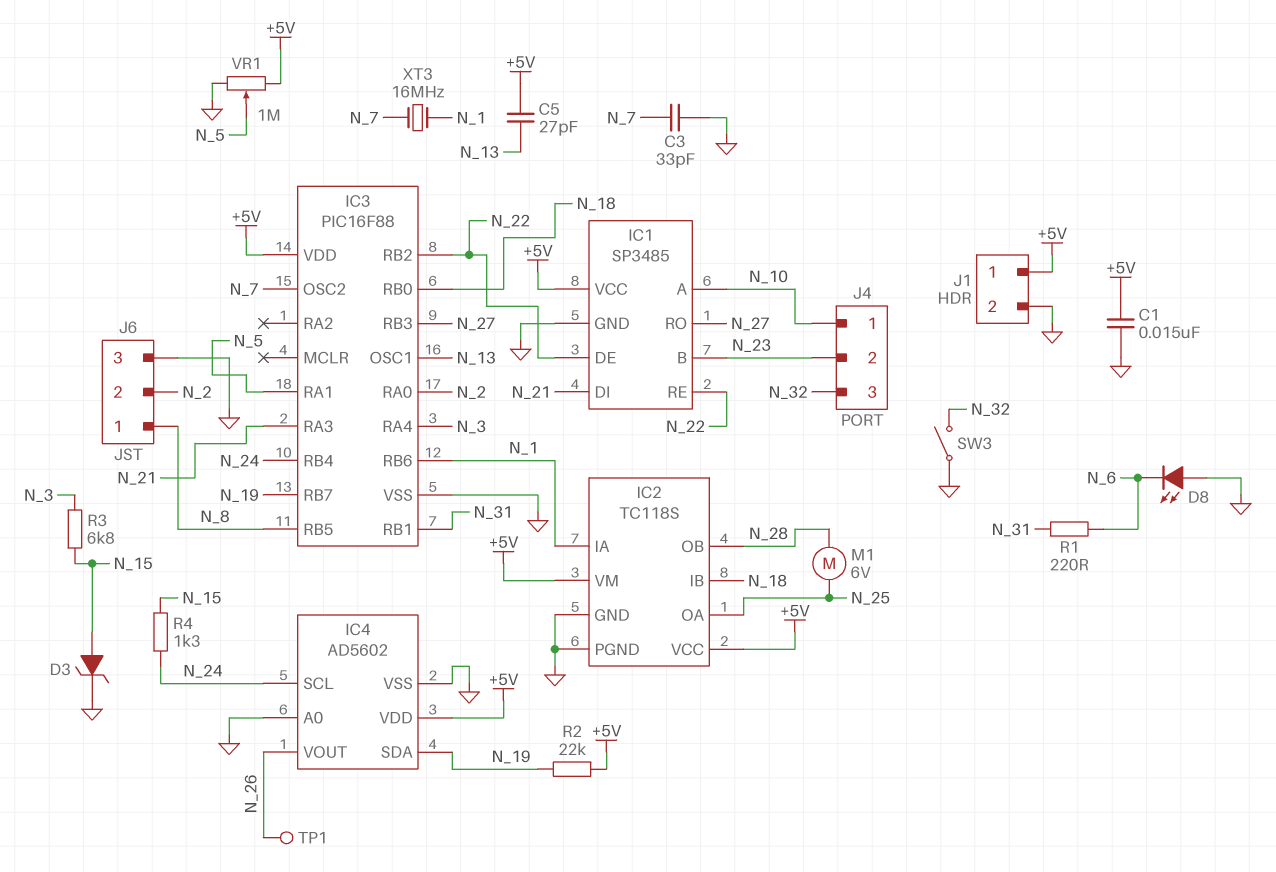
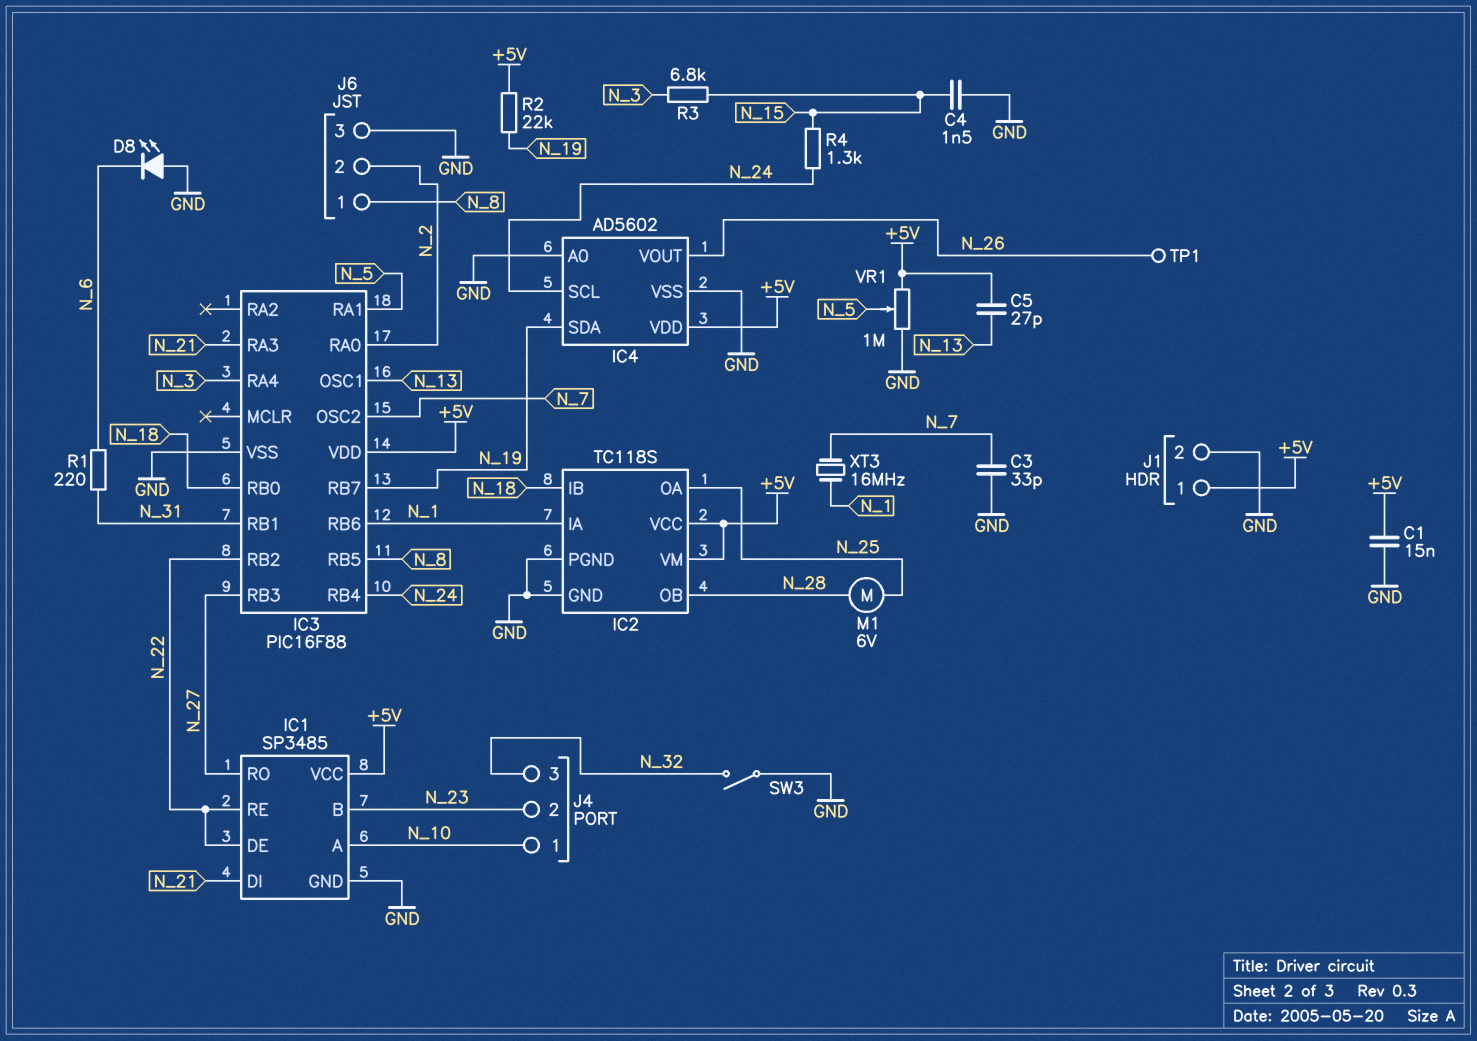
C4: none -> 1.5nF (GND, N_15)
D3: zener (A N_15, K GND) -> none

